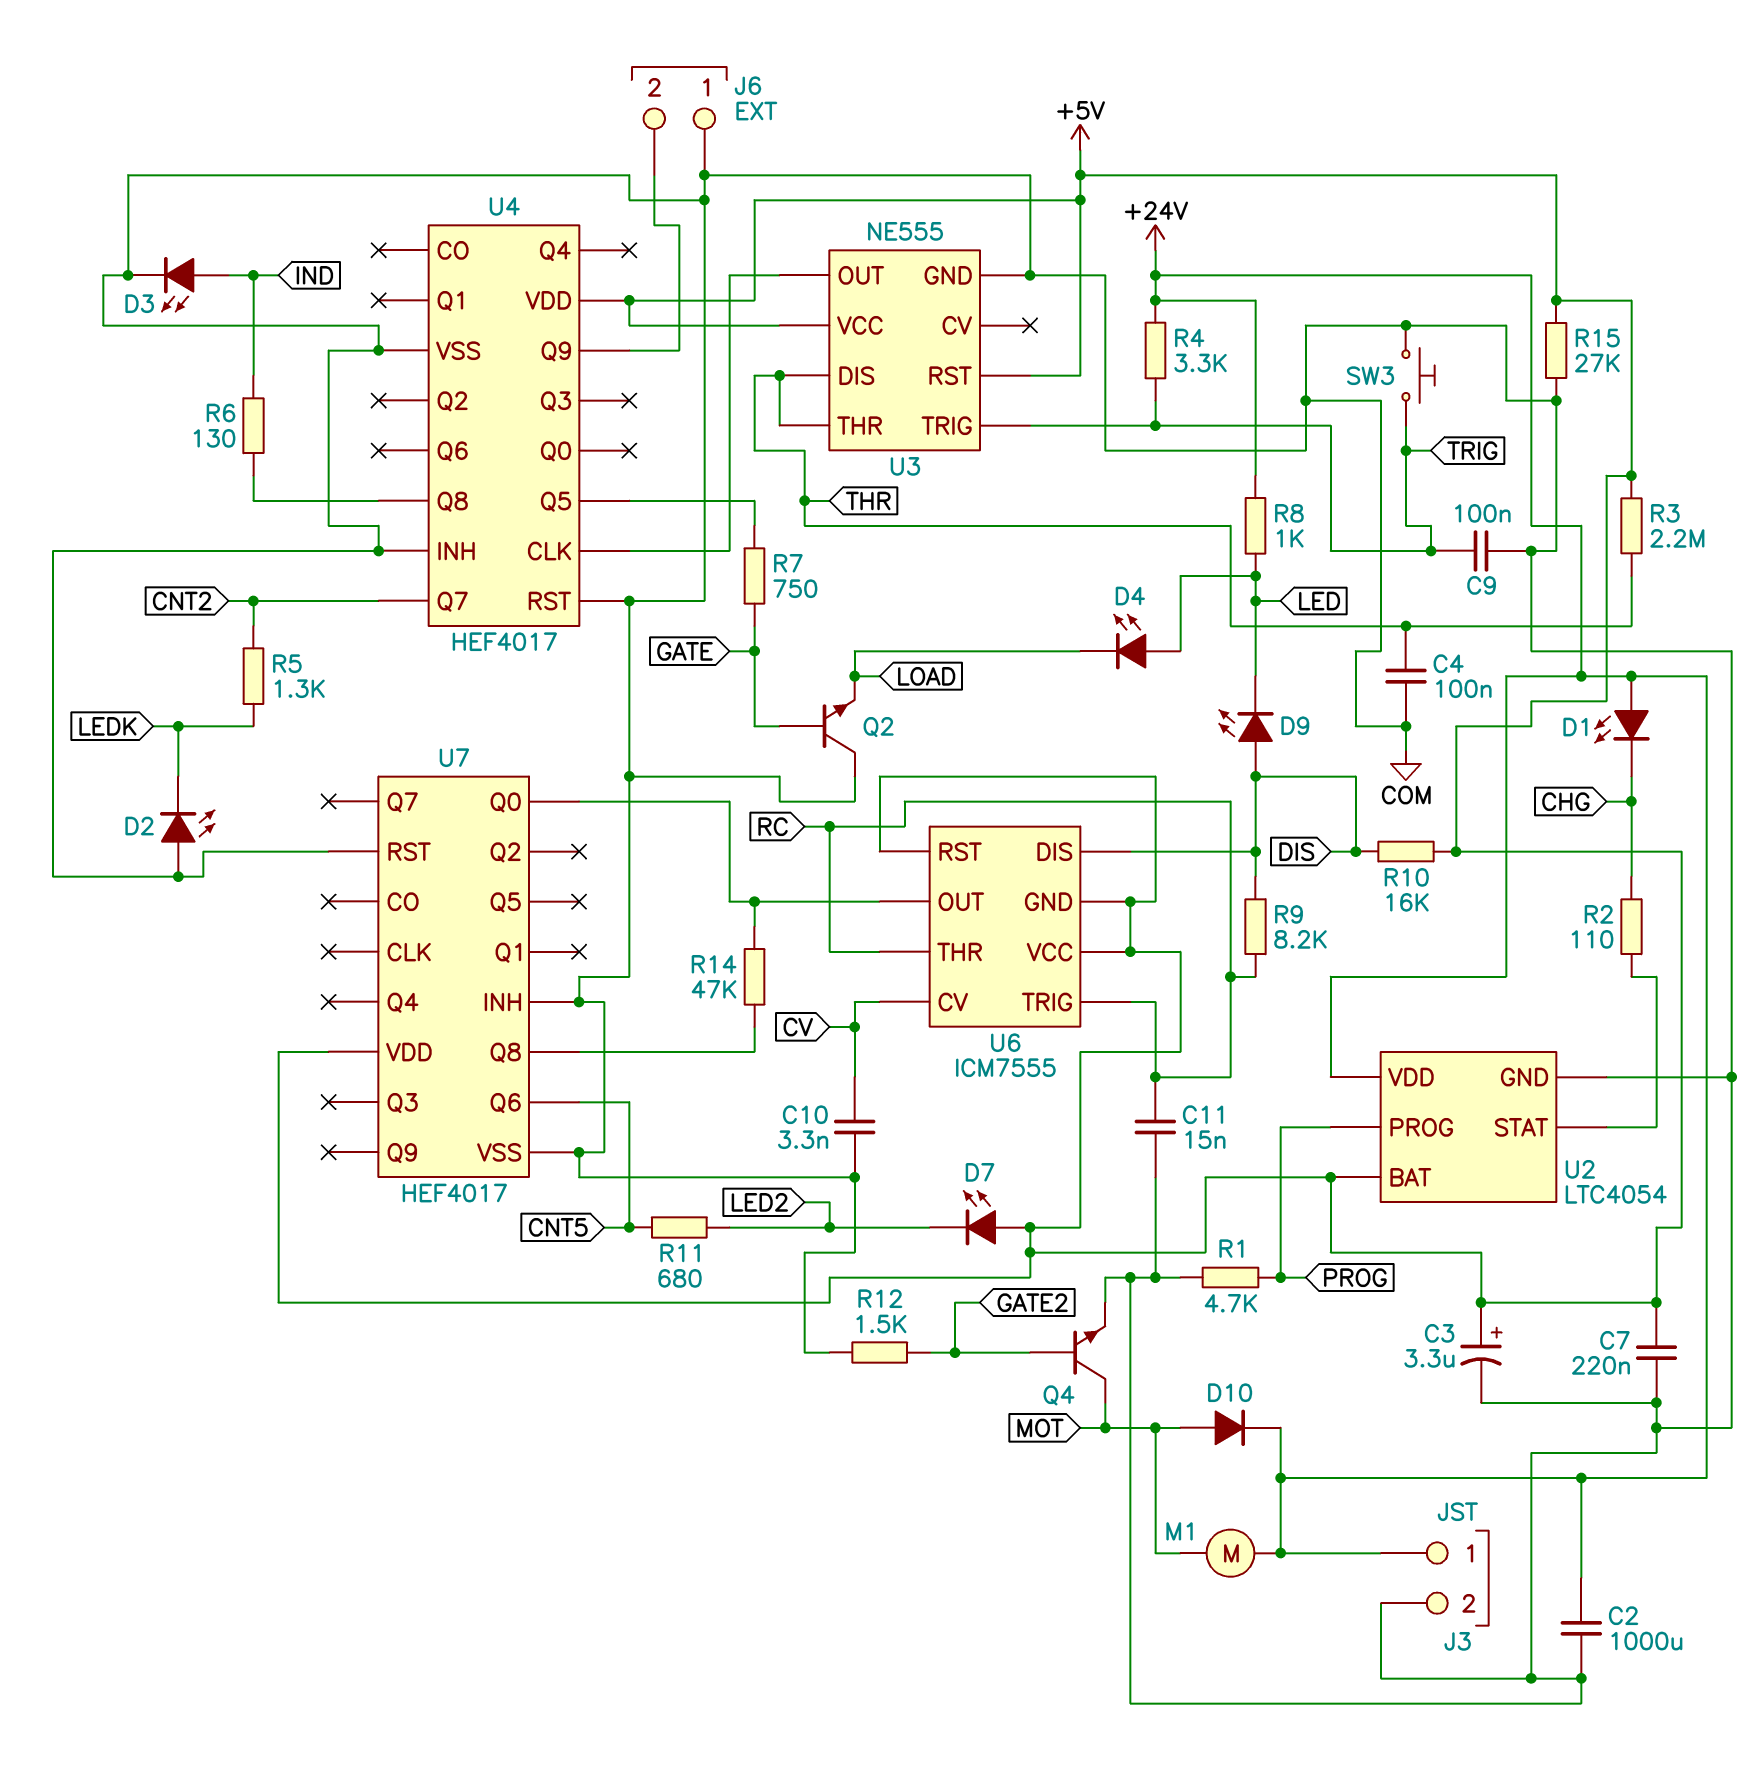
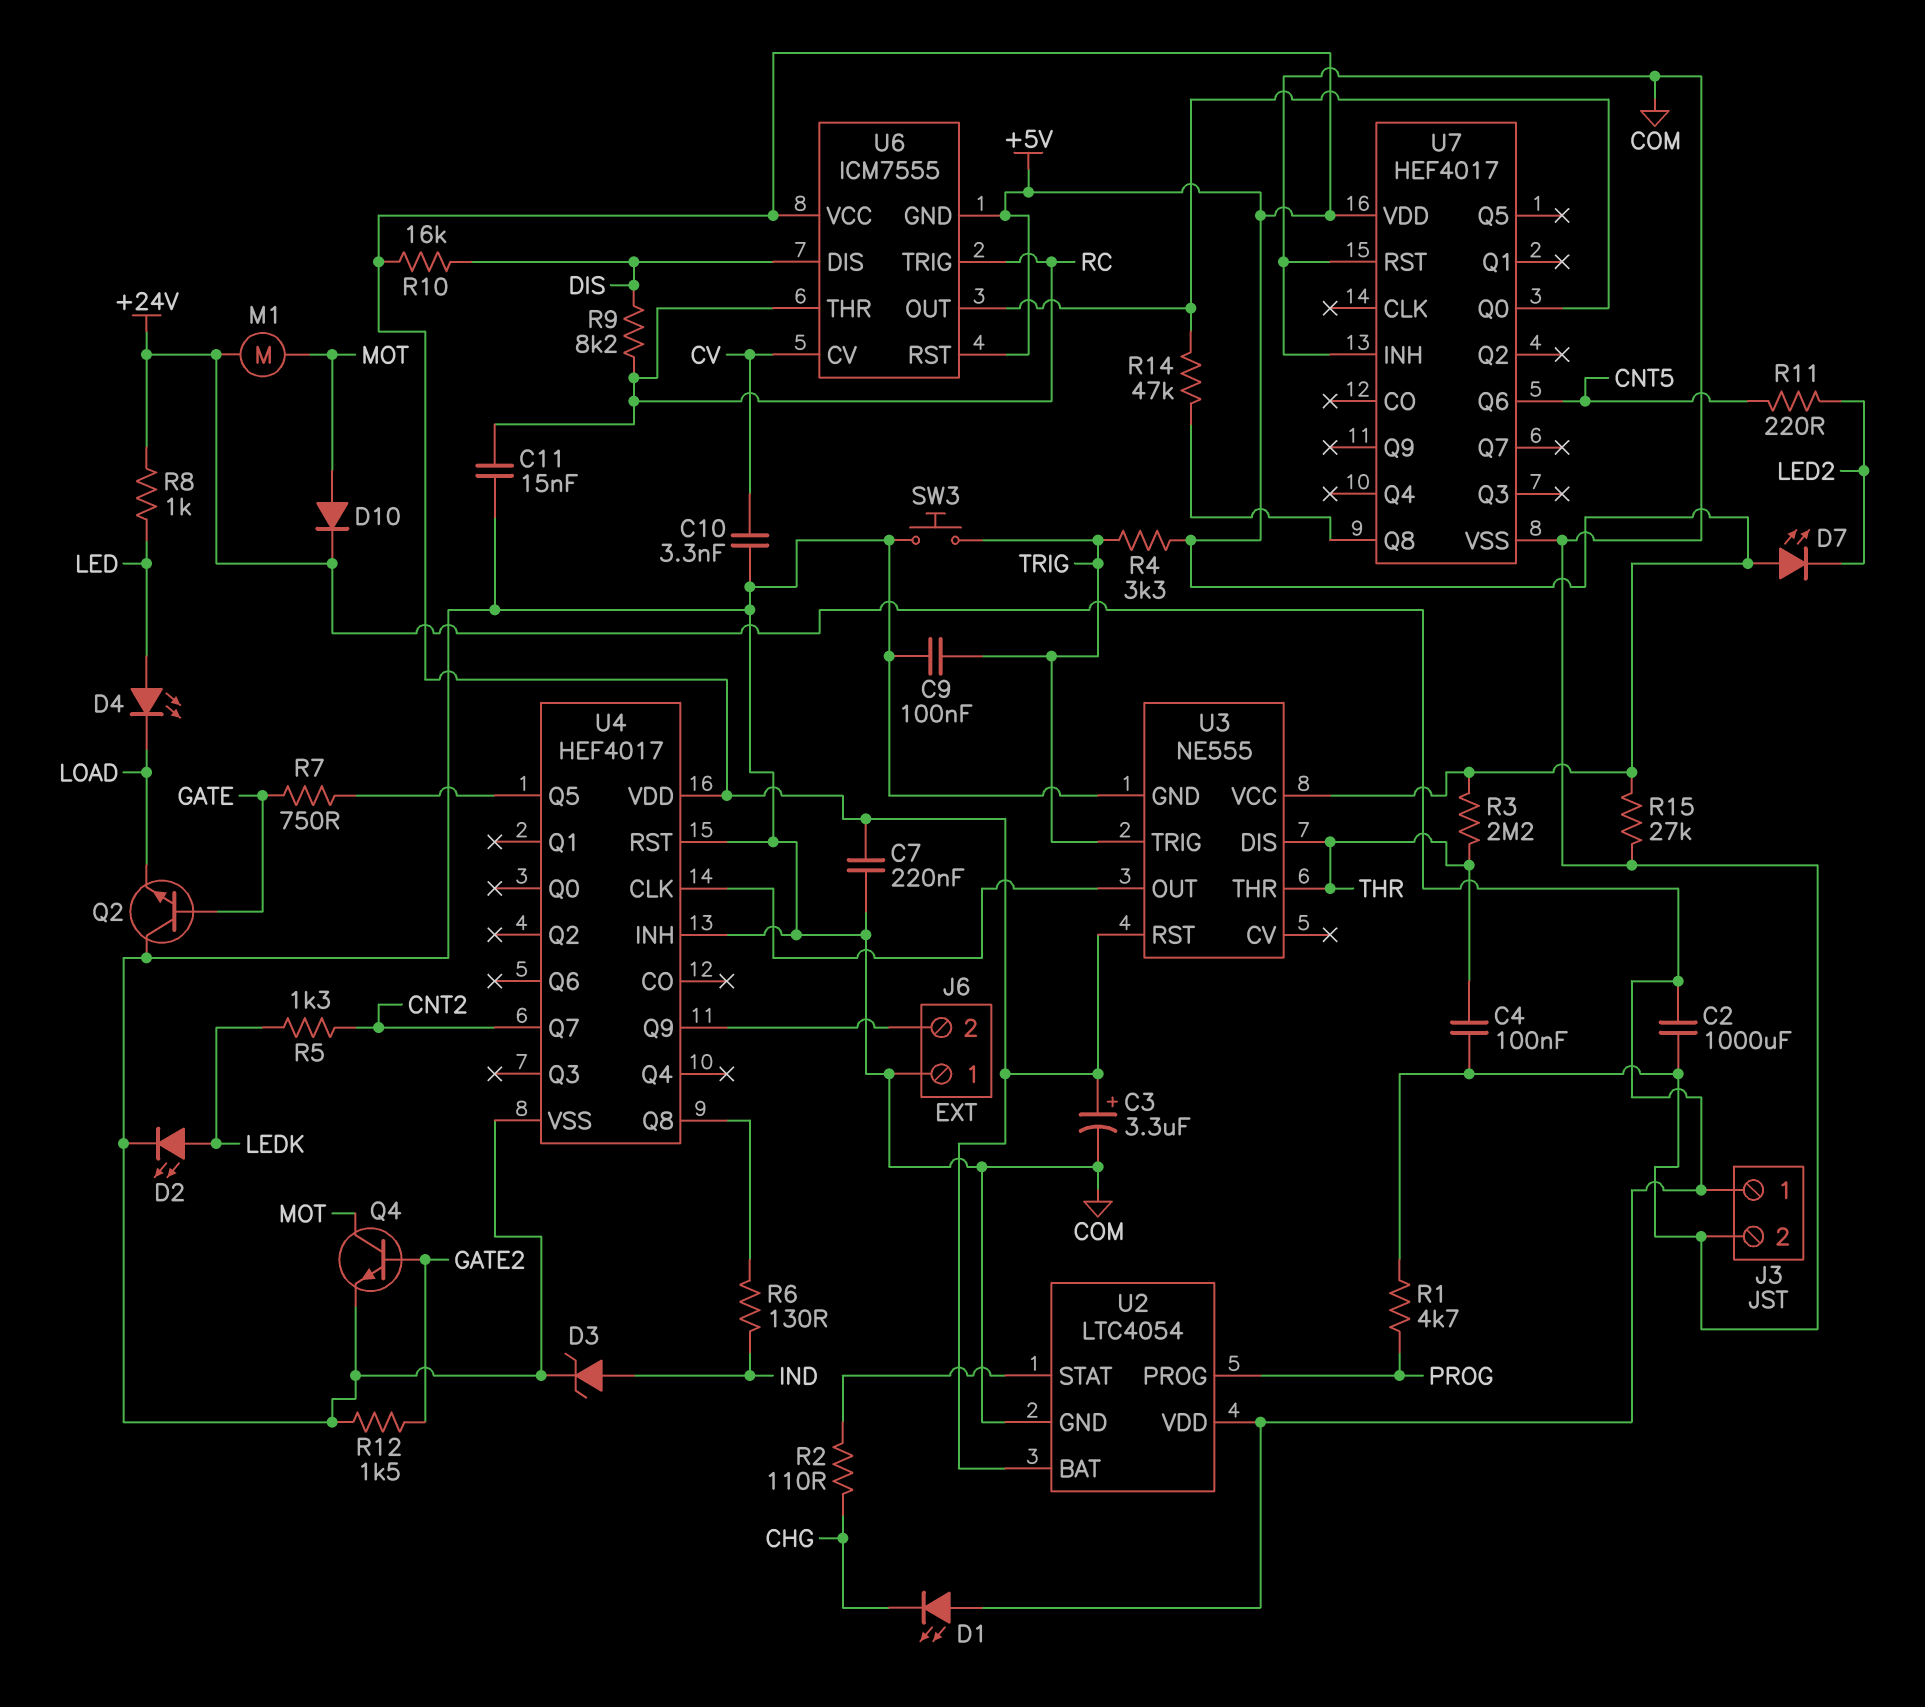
D2: LED (A COM, K LEDK) -> LED (A LEDK, K COM)
D3: LED (A IND, K COM) -> zener (A IND, K COM)
D9: LED (A DIS, K LED) -> none
R4: 3.3k (+24V, TRIG) -> 3.3k (+5V, TRIG)
R11: 680 (CNT5, LED2) -> 220 (CNT5, LED2)

